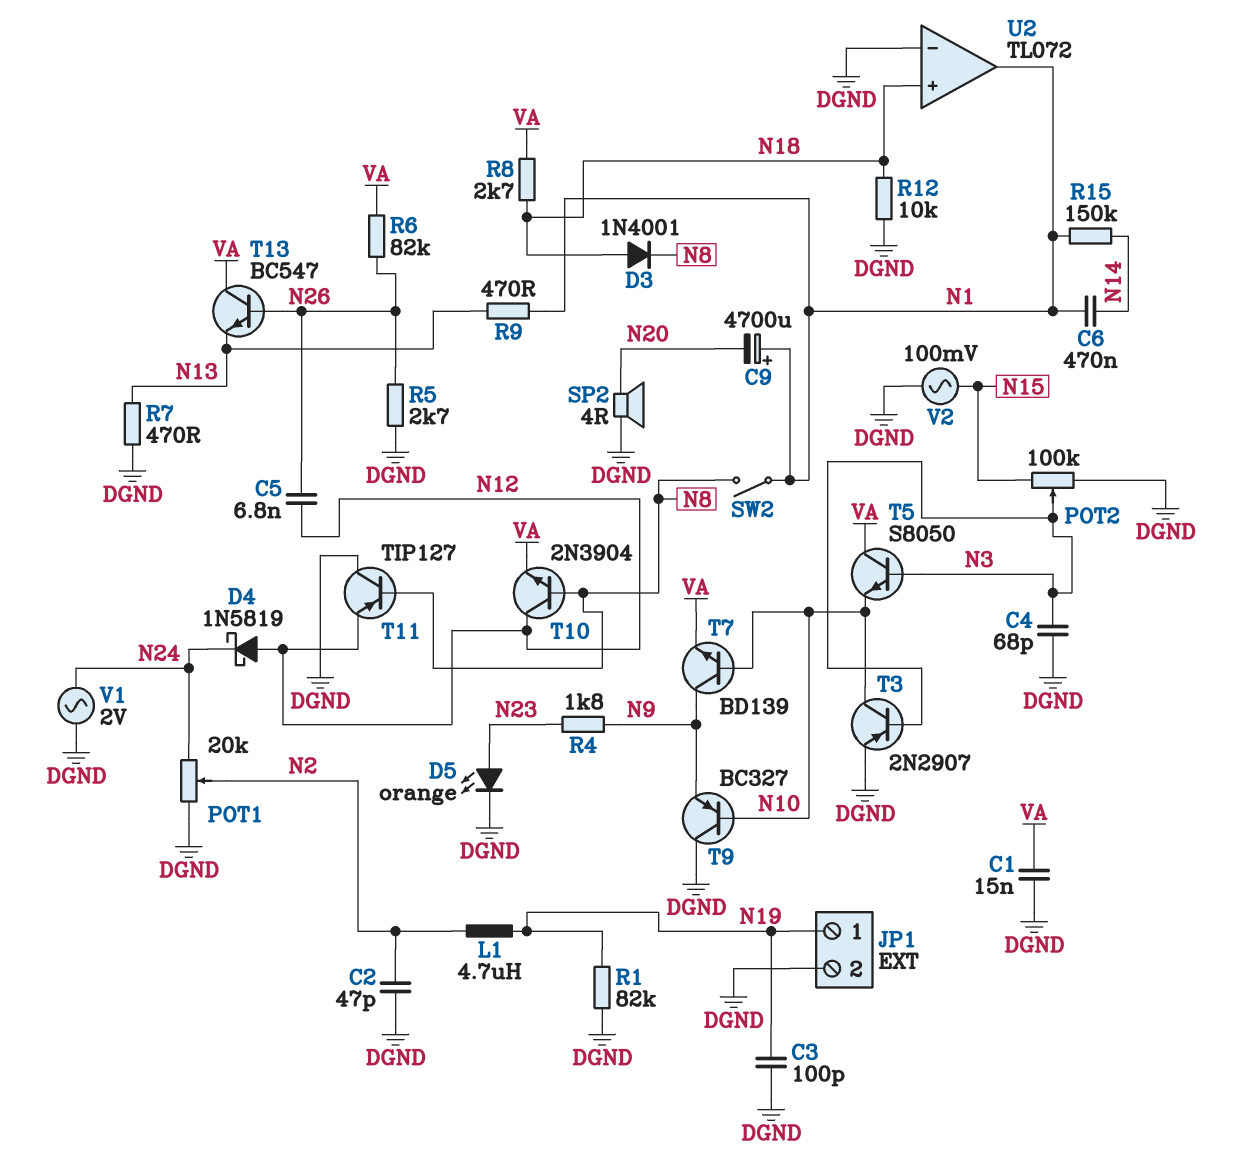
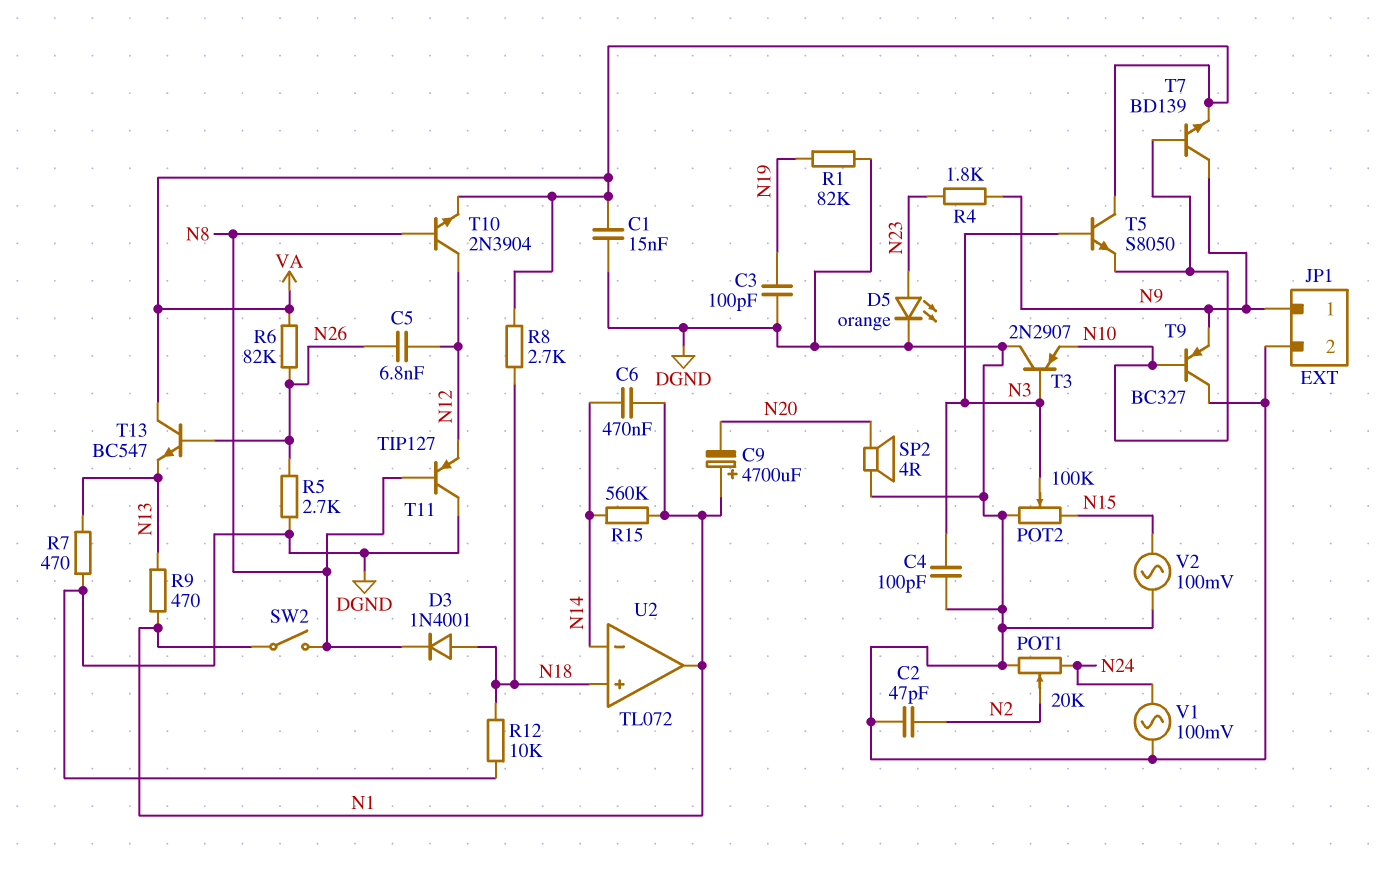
C4: 68pF (DGND, N3) -> 100pF (DGND, N3)
D4: schottky 1N5819 (A N12, K N24) -> none
JP1 pin 1: N19 -> N9
L1: 4.7uH (N2, N19) -> none
R15: 150k (N1, N14) -> 560k (N1, N14)
T3: PNP 2N2907 (B N3, C N10, E DGND) -> PNP 2N2907 (B N3, C DGND, E N10)
U2 pin in-: DGND -> N14
V1: AC 2V (DGND, N24) -> AC 100mV (DGND, N24)

